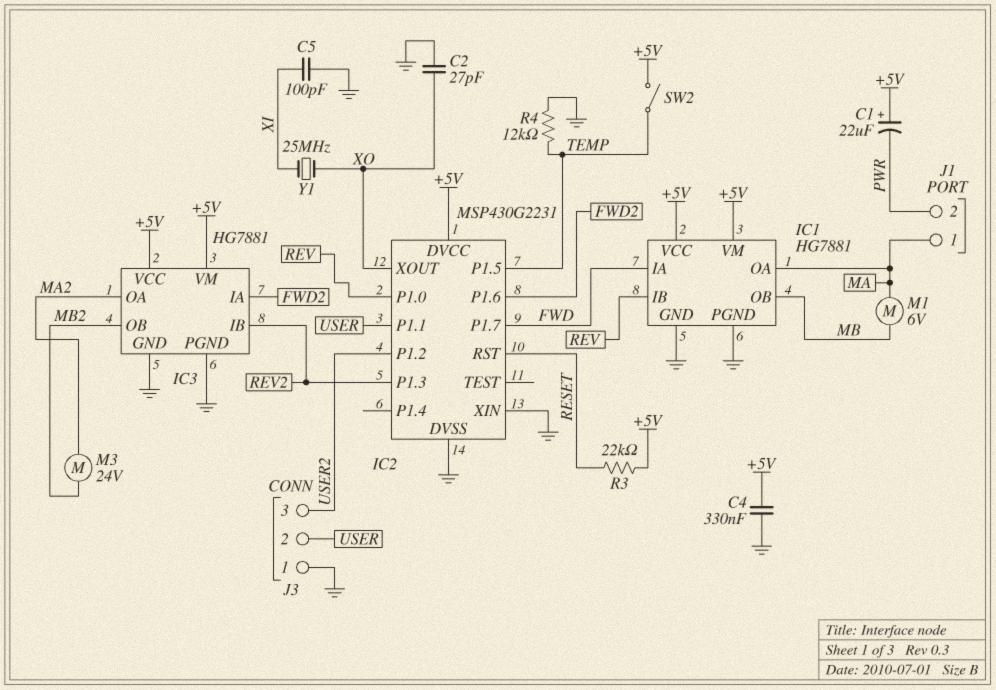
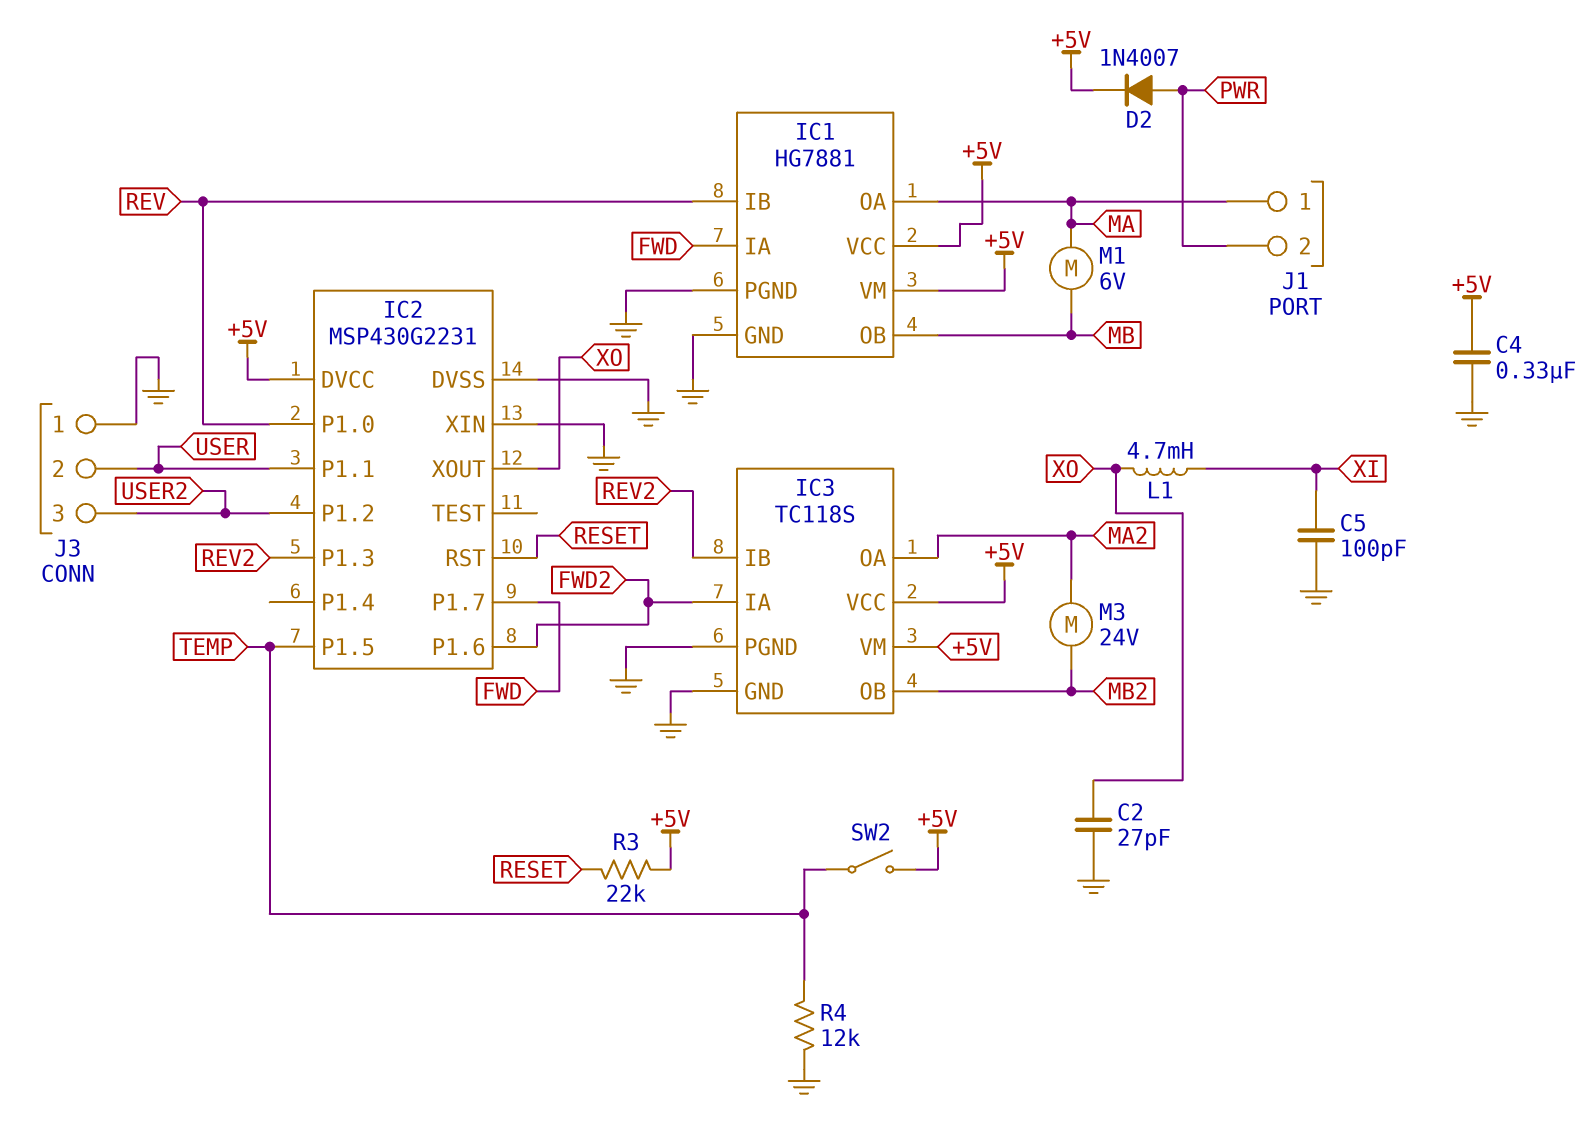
C1: 22uF (plus +5V, minus PWR) -> none
D2: none -> diode 1N4007 (A PWR, K +5V)
IC3: HG7881 -> TC118S
L1: none -> 4.7mH (XI, XO)
Y1: 25MHz (XI, XO) -> none

